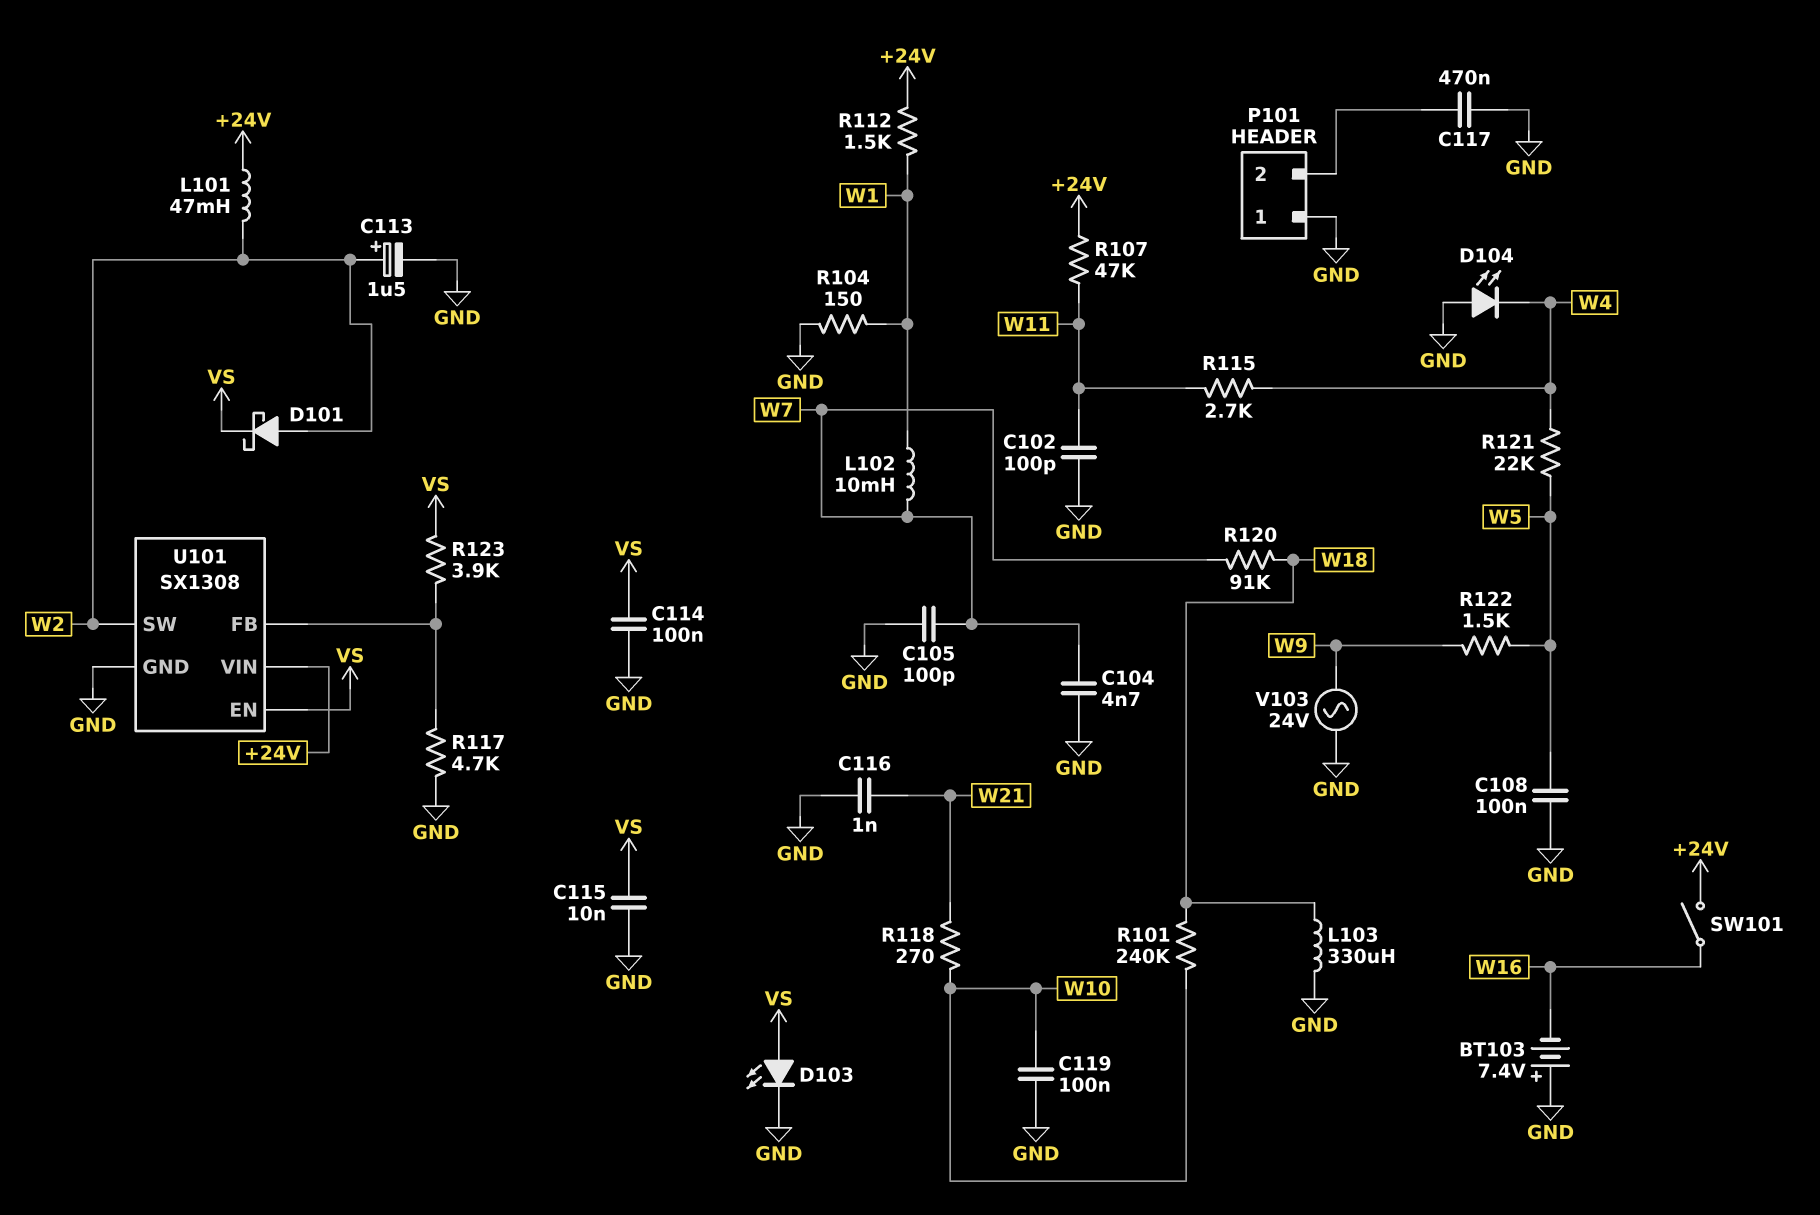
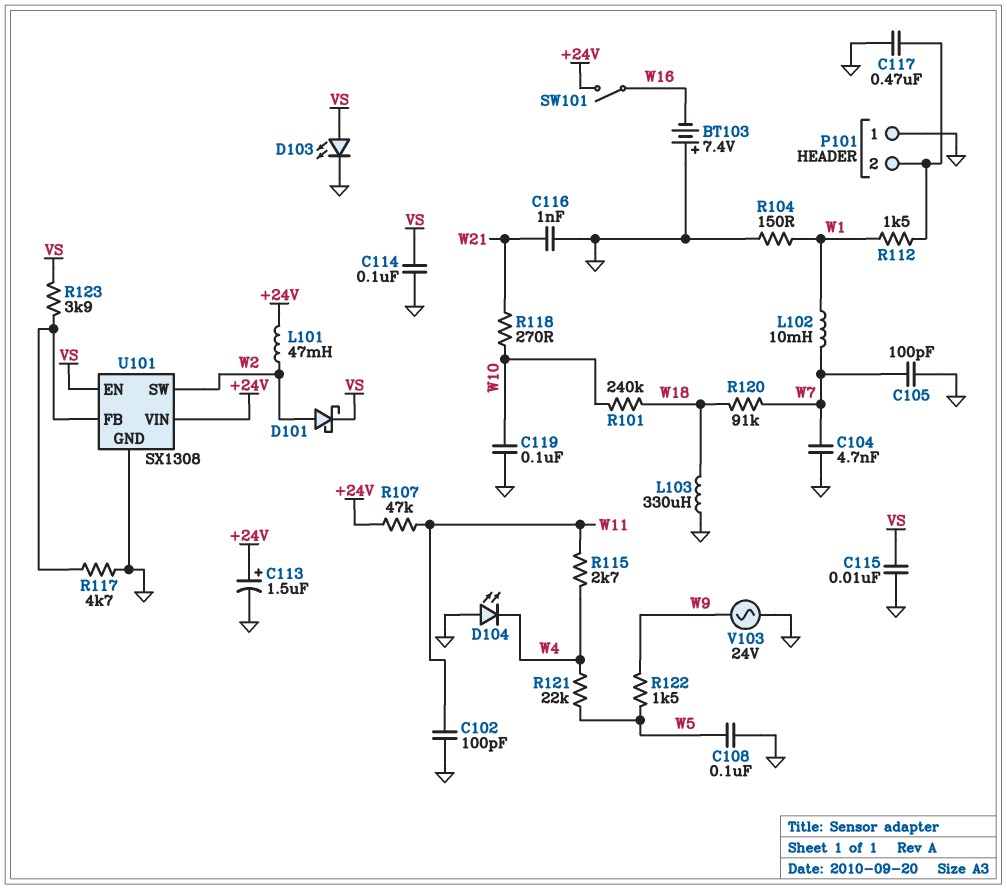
C113: 1.5uF (plus W2, minus GND) -> 1.5uF (plus +24V, minus GND)
R112: 1.5k (+24V, W1) -> 1.5k (P101/2, W1)

